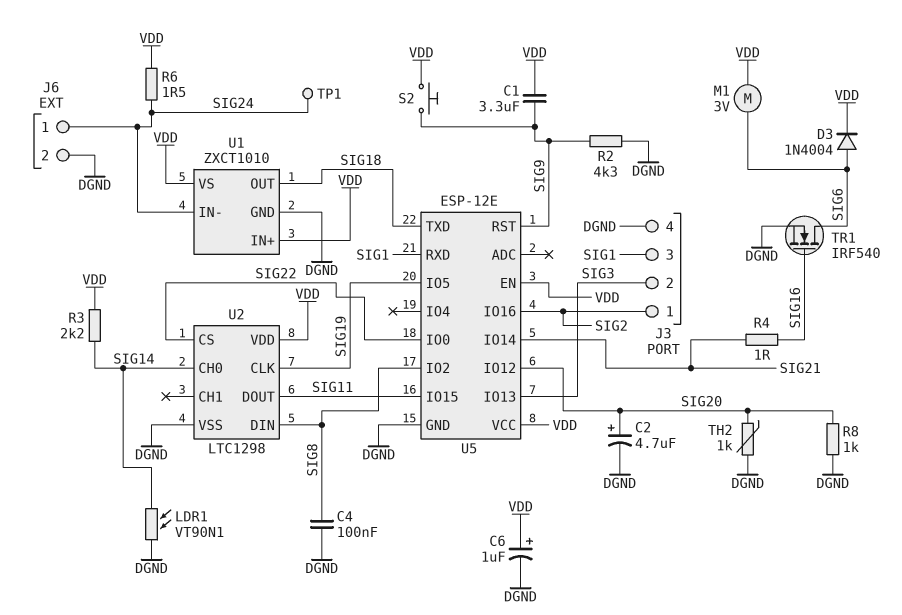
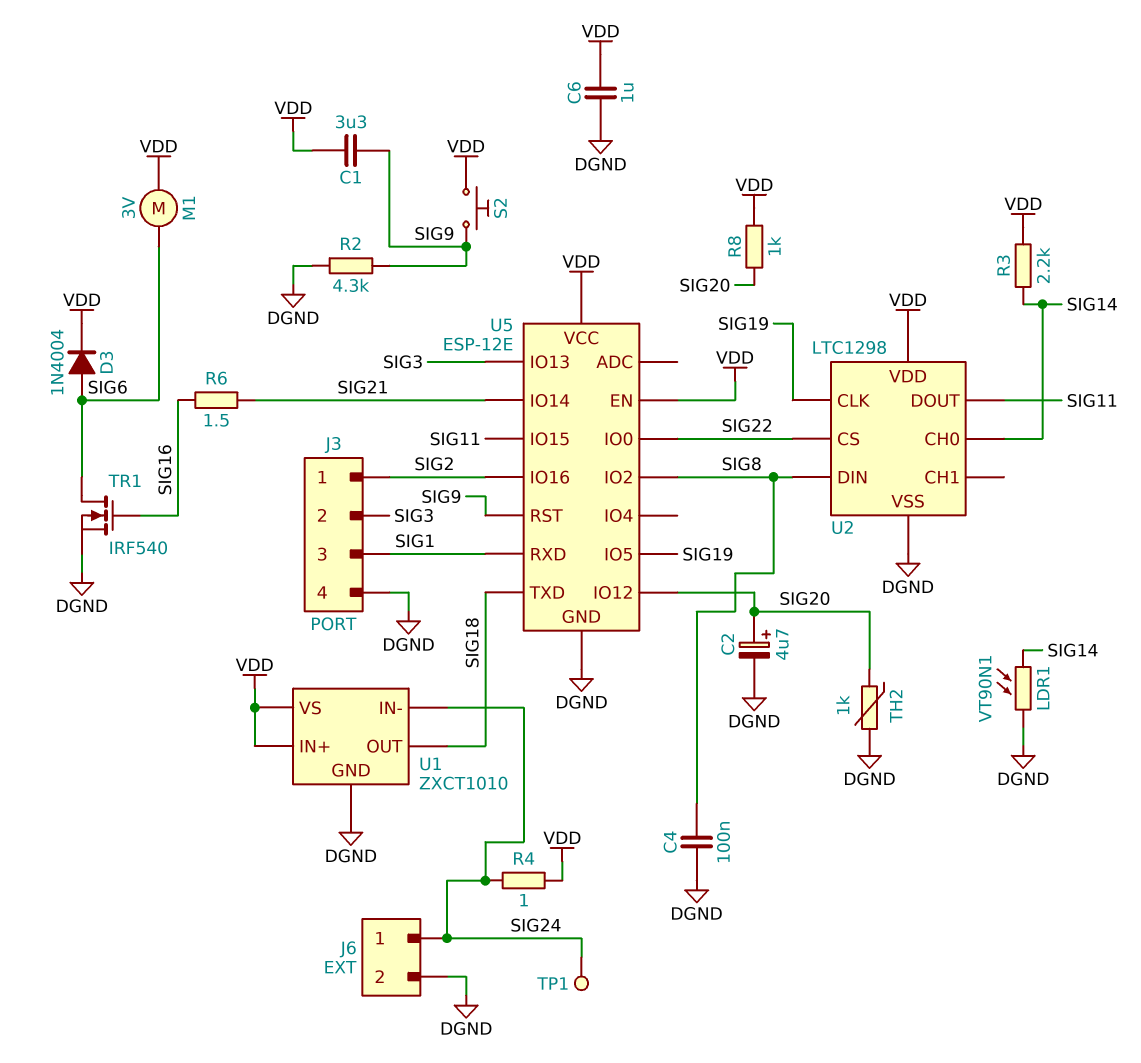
C6: 1uF (plus VDD, minus DGND) -> 1uF (DGND, VDD)
R4: 1 (SIG16, SIG21) -> 1 (SIG24, VDD)
R6: 1.5 (SIG24, VDD) -> 1.5 (SIG16, SIG21)
R8: 1k (DGND, SIG20) -> 1k (SIG20, VDD)

